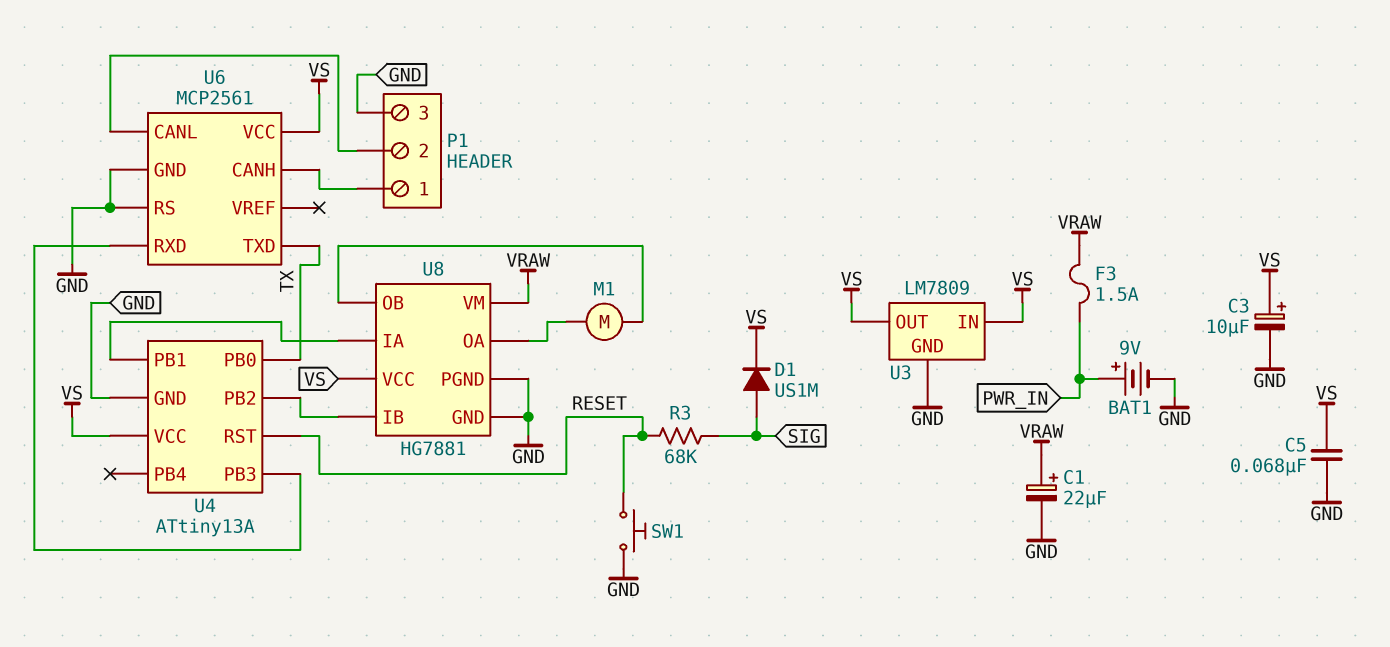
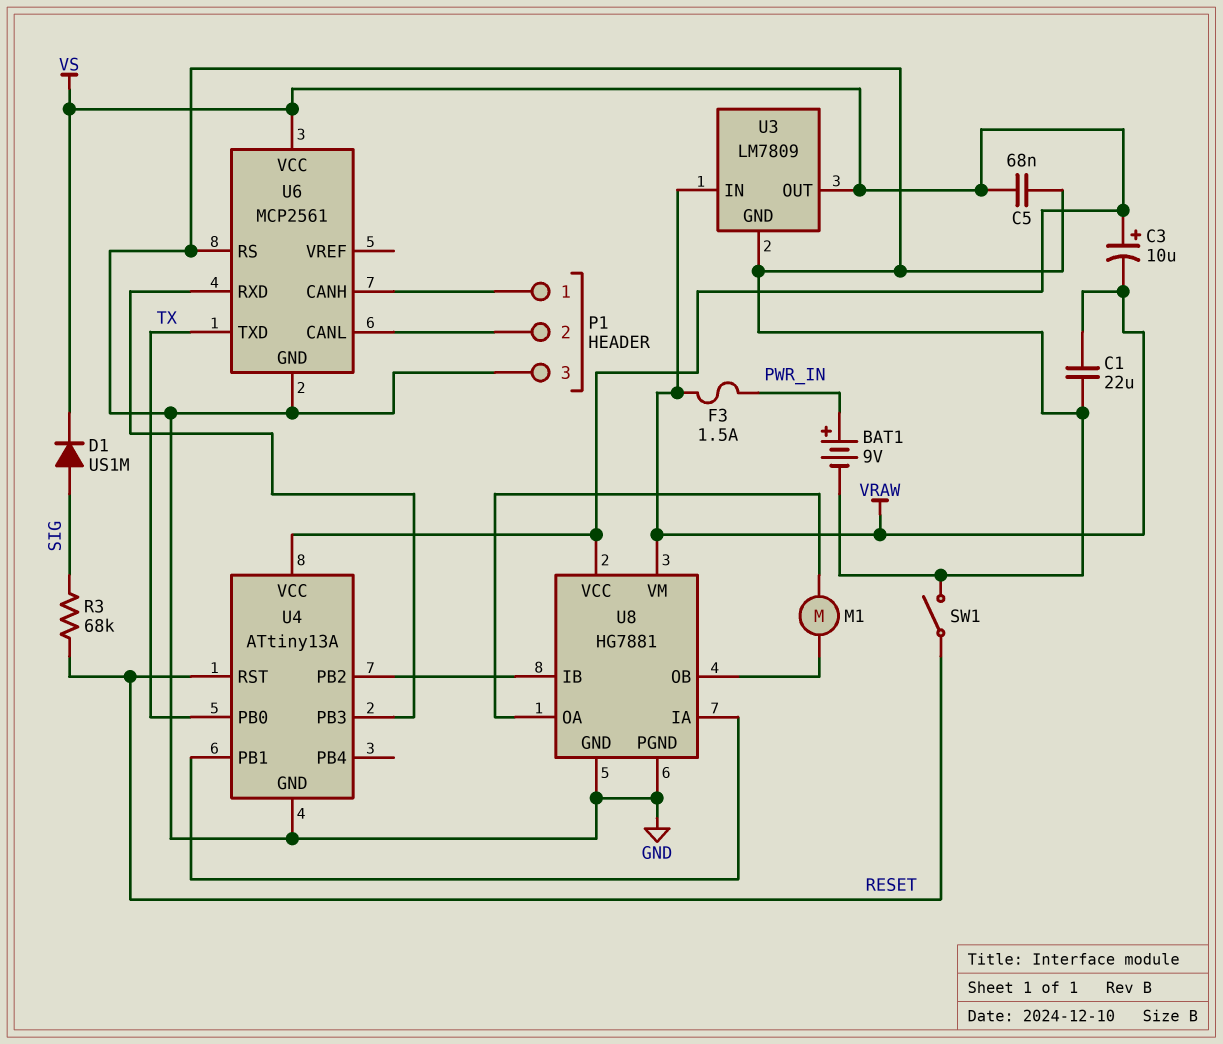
C1: 22uF (plus VRAW, minus GND) -> 22uF (GND, VRAW)
C3: 10uF (plus VS, minus GND) -> 10uF (plus VS, minus VRAW)
SW1: button (GND, RESET) -> switch (GND, RESET)
U3 pin IN: VS -> VRAW

